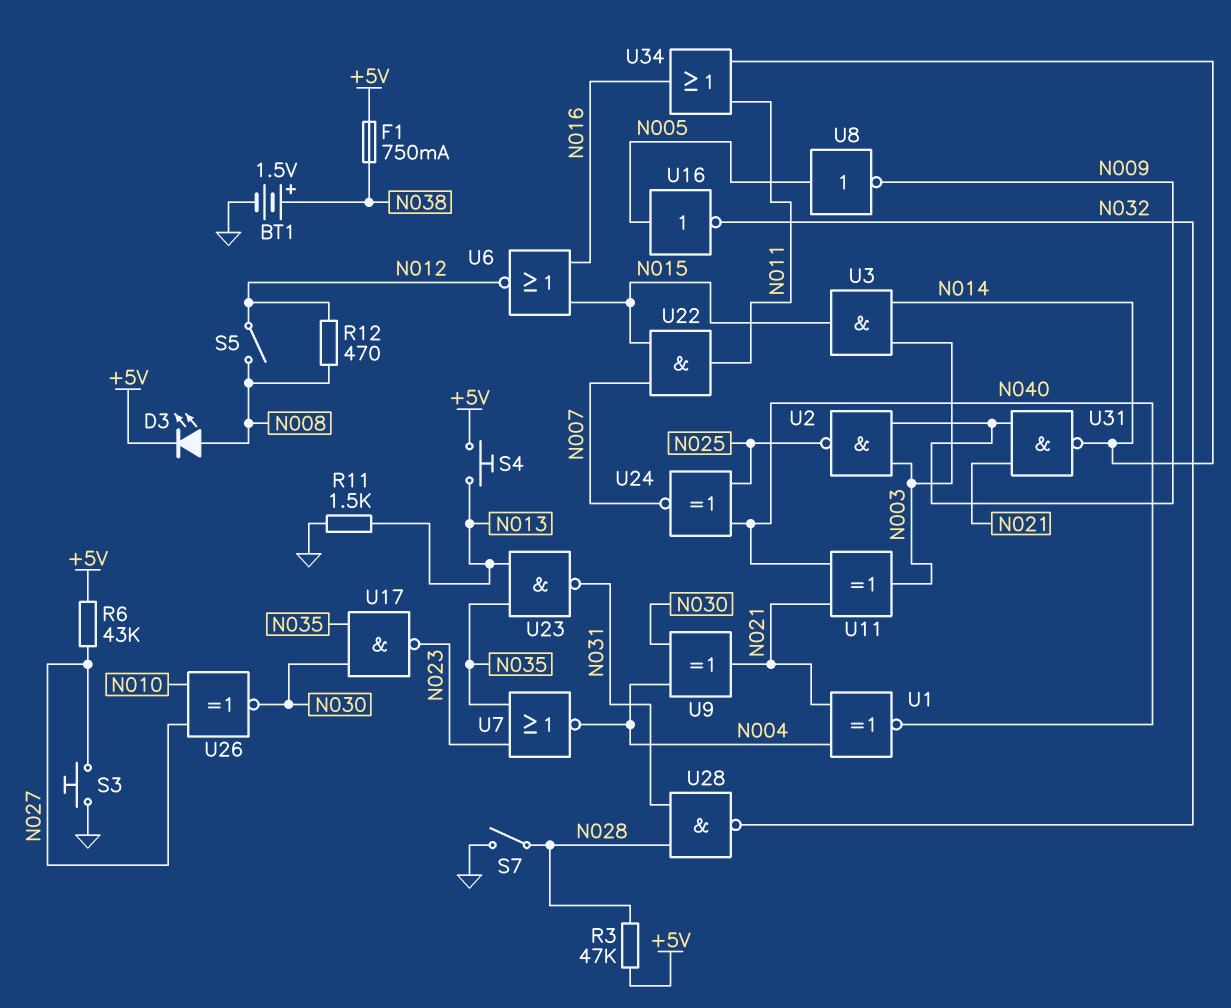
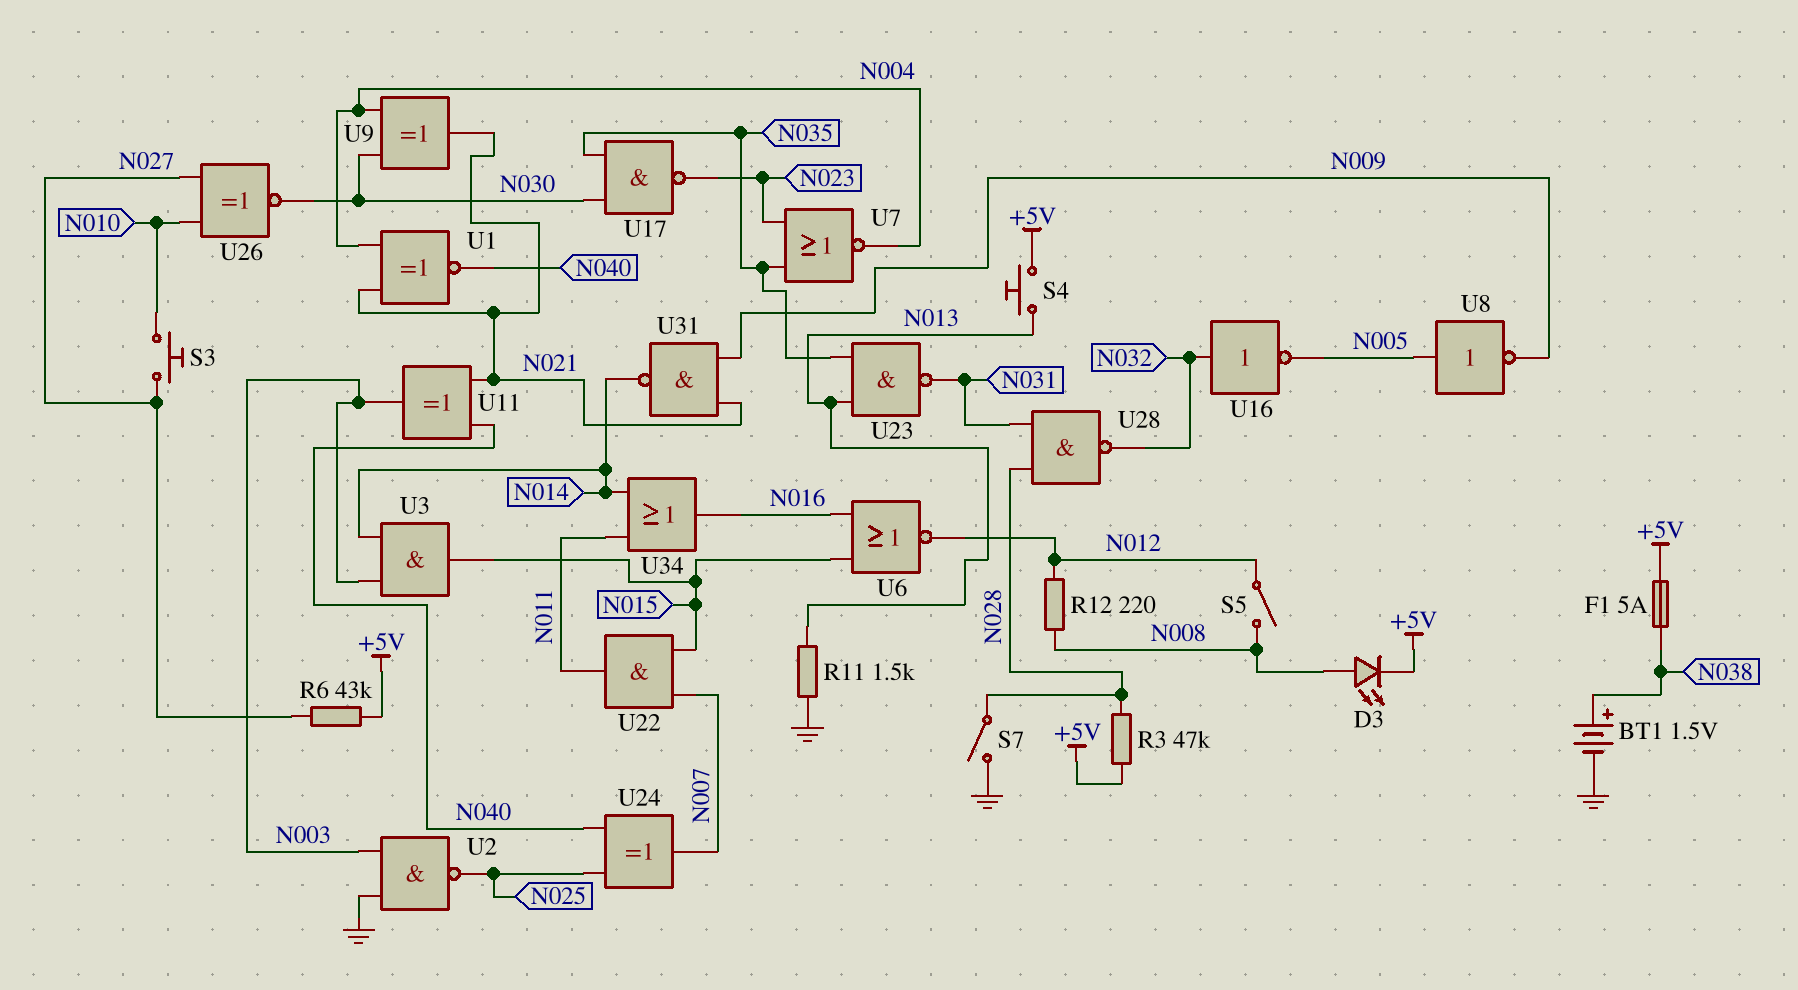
F1: 750mA (+5V, N038) -> 5A (+5V, N038)
R12: 470 (N008, N012) -> 220 (N008, N012)
S3: button (GND, N027) -> button (N010, N027)
U2: NAND (in N003, in N009, out N025) -> NAND (in GND, in N003, out N025)
U16: NOT (in N005, out N032) -> NOT (in N032, out N005)
U24: XNOR (in N025, in N040, out N007) -> XOR (in N025, in N040, out N007)

